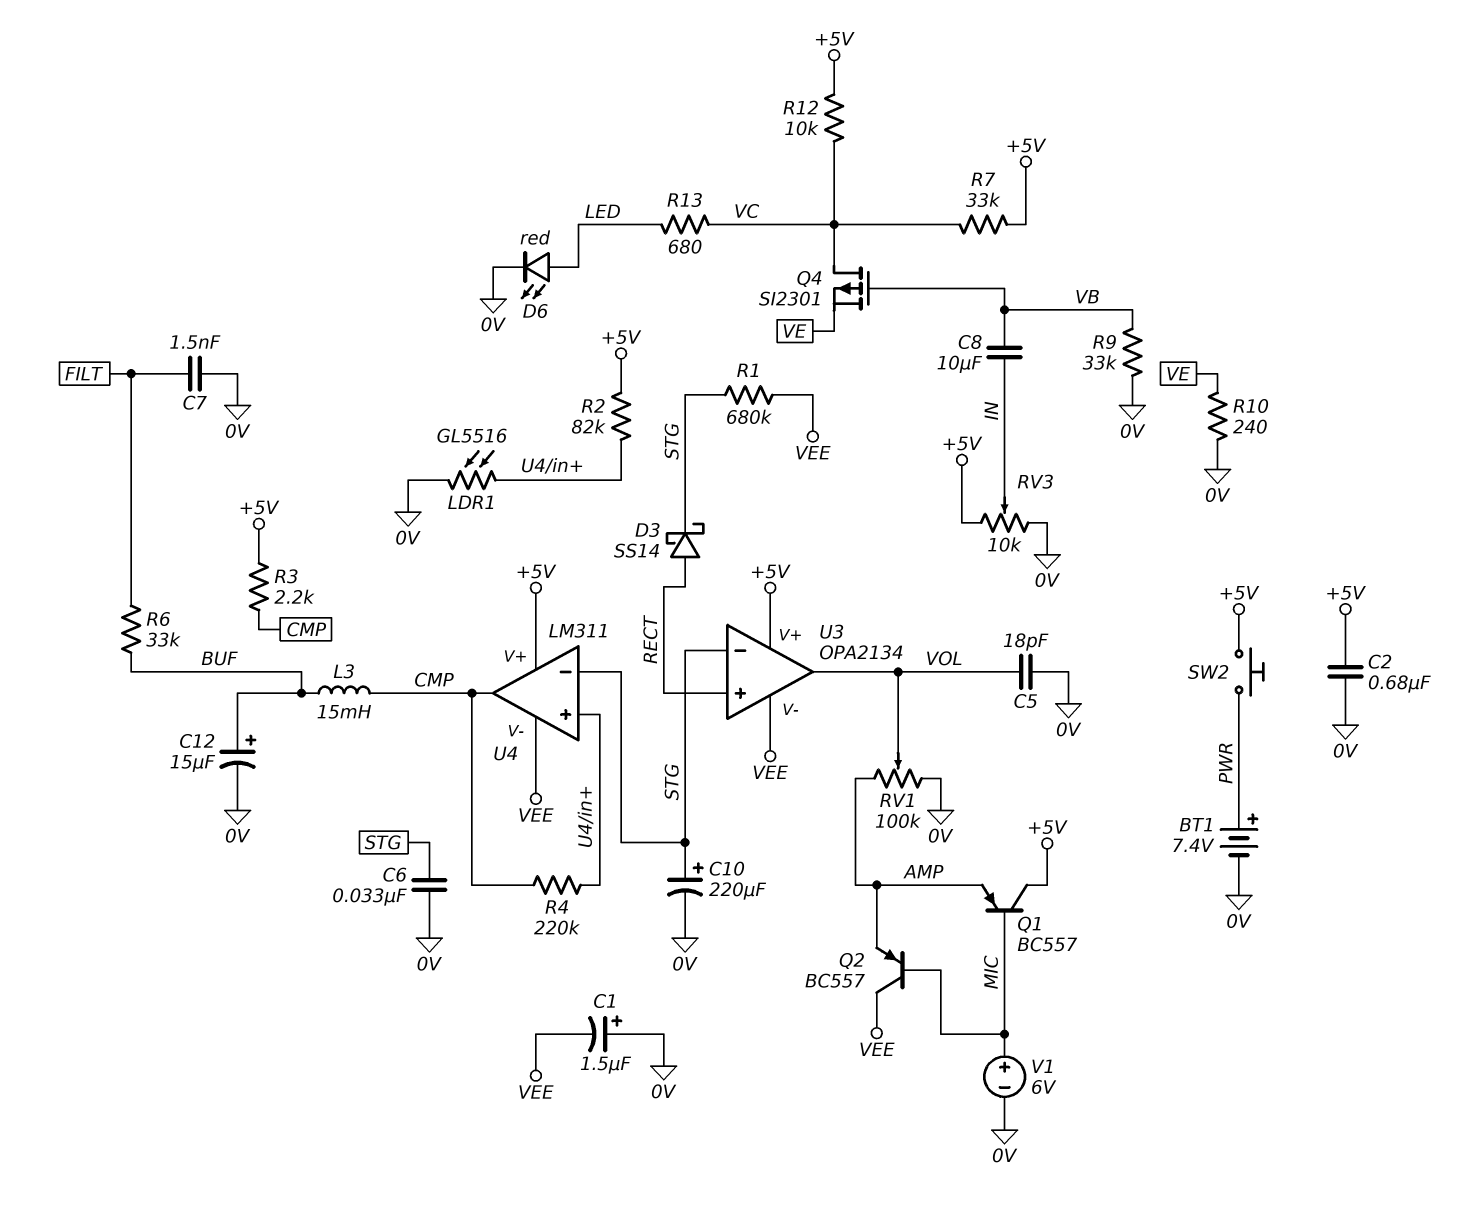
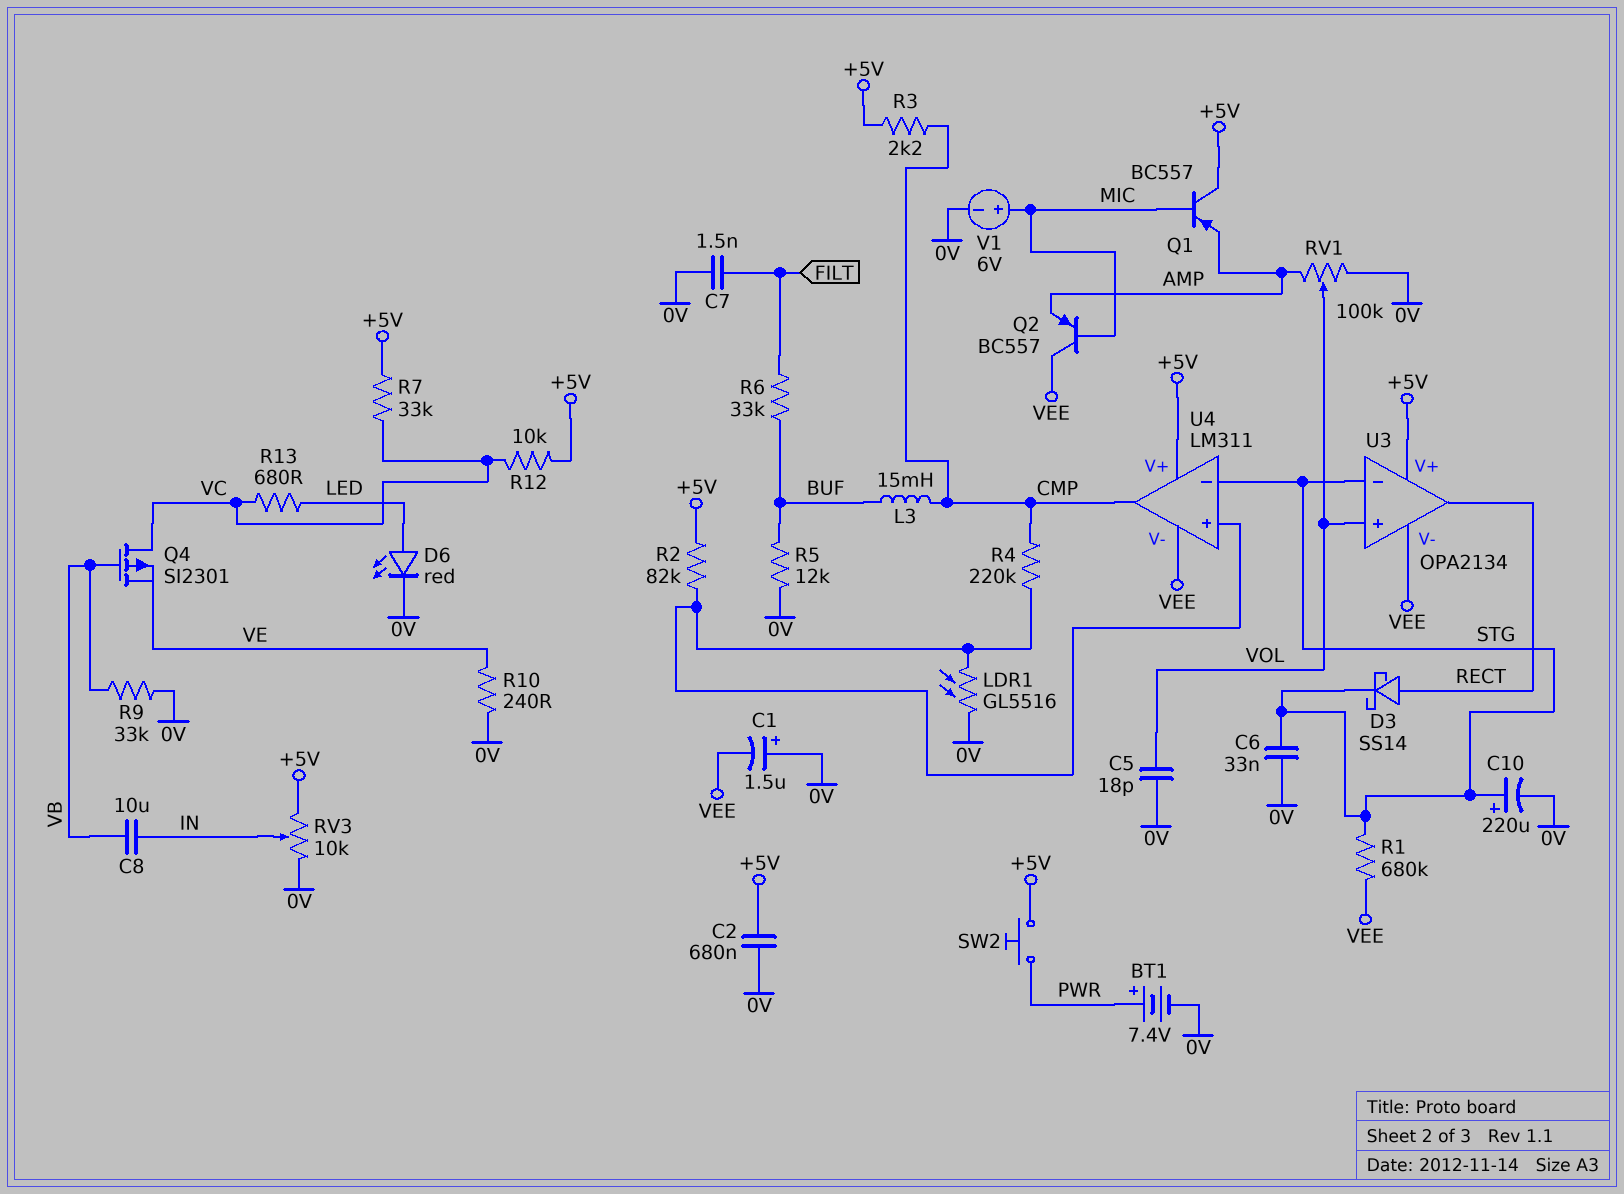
C12: 15uF (plus BUF, minus 0V) -> none
R5: none -> 12k (0V, BUF)
U3 pin in+: RECT -> VOL
U3 pin out: VOL -> RECT

